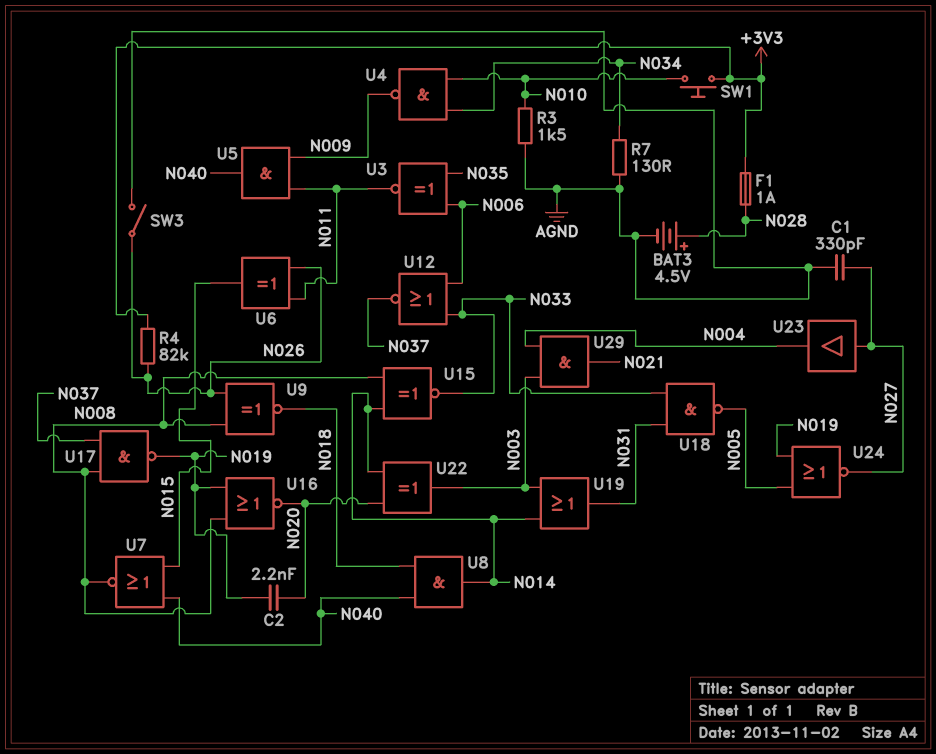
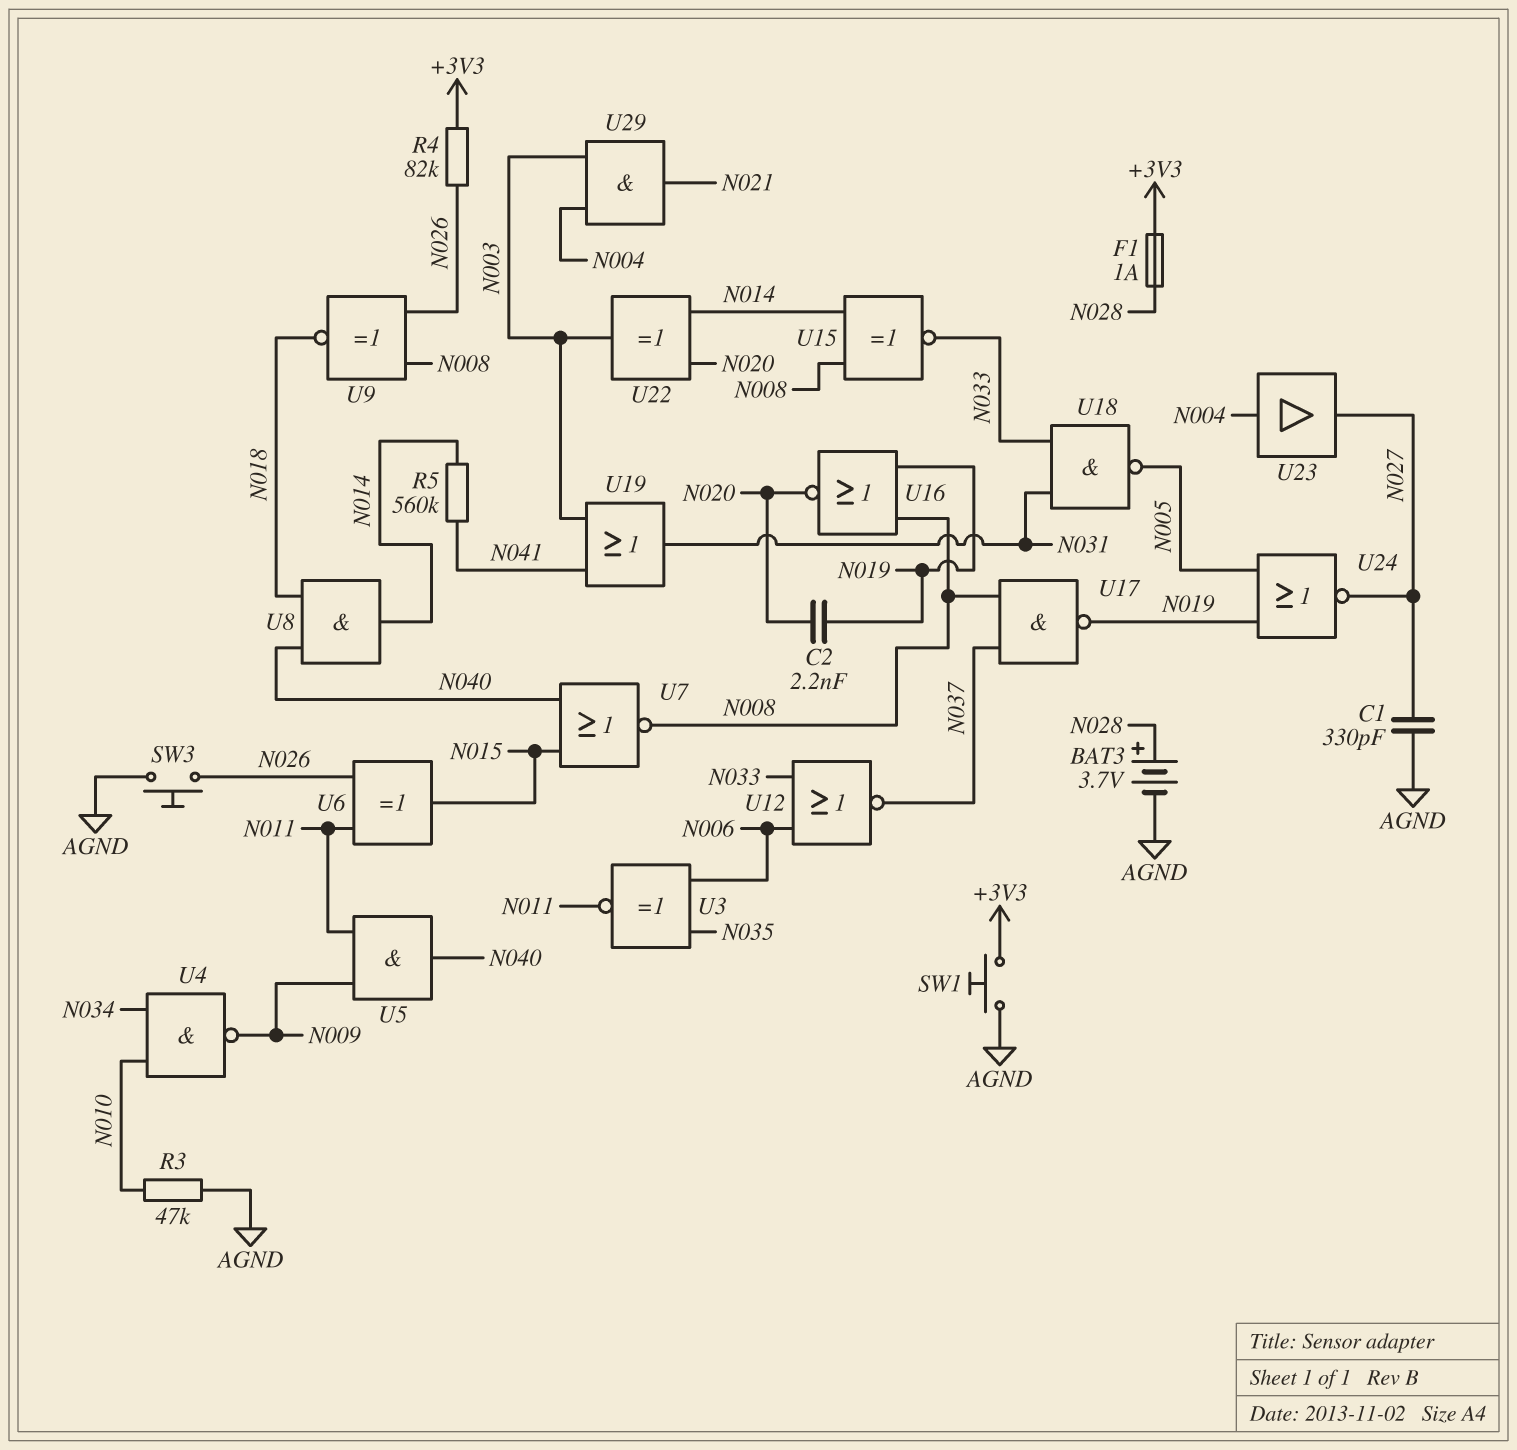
BAT3: 4.5V (plus N028, minus AGND) -> 3.7V (plus N028, minus AGND)
R3: 1.5k (AGND, N010) -> 47k (AGND, N010)
R5: none -> 560k (N014, N041)
R7: 130 (AGND, N034) -> none
SW1: button (+3V3, N010) -> button (+3V3, AGND)
SW3: switch (AGND, N026) -> button (AGND, N026)
U19: OR (in N003, in N014, out N031) -> OR (in N003, in N041, out N031)
U23: buffer (in N027, out N004) -> buffer (in N004, out N027)

